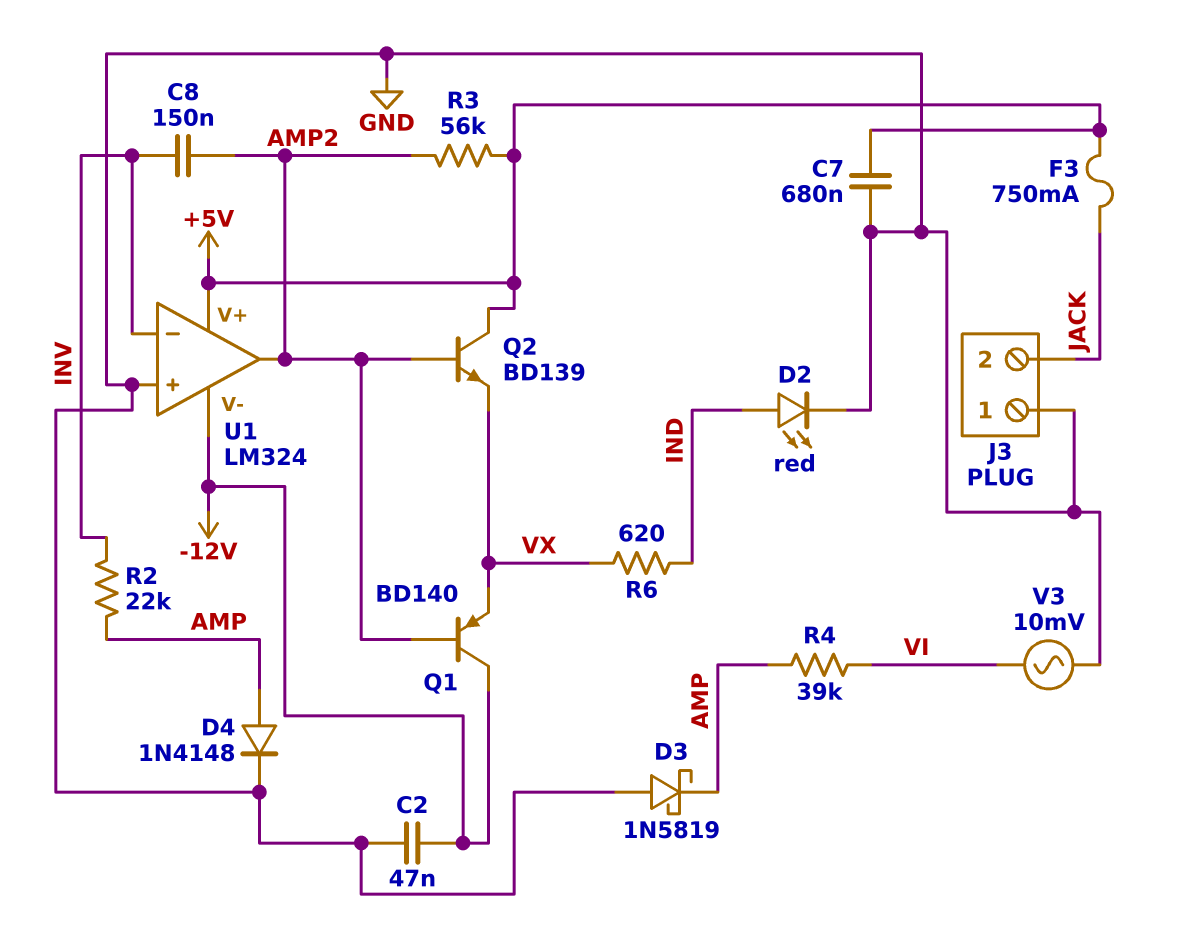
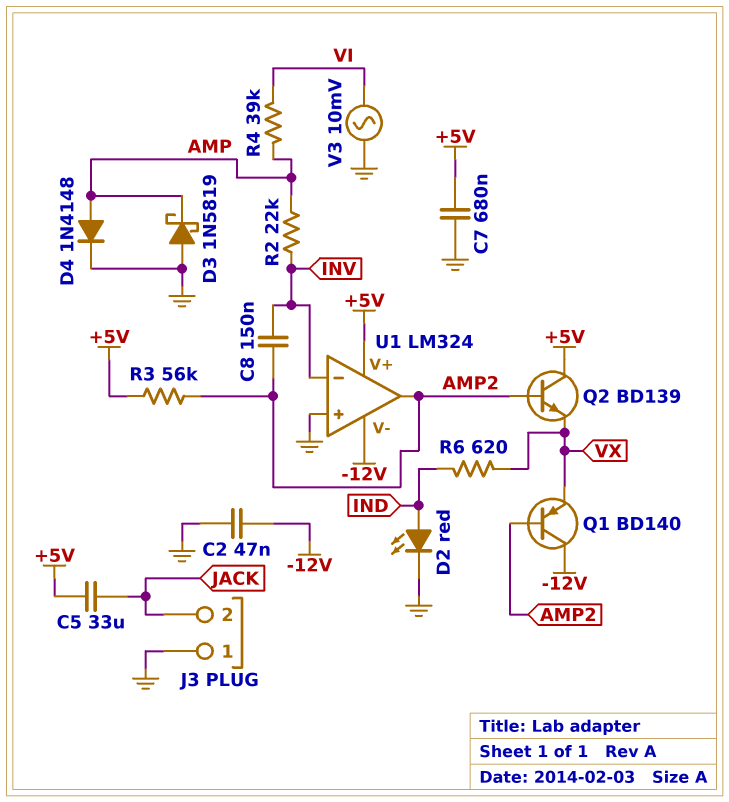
C5: none -> 33uF (+5V, JACK)
F3: 750mA (+5V, JACK) -> none

